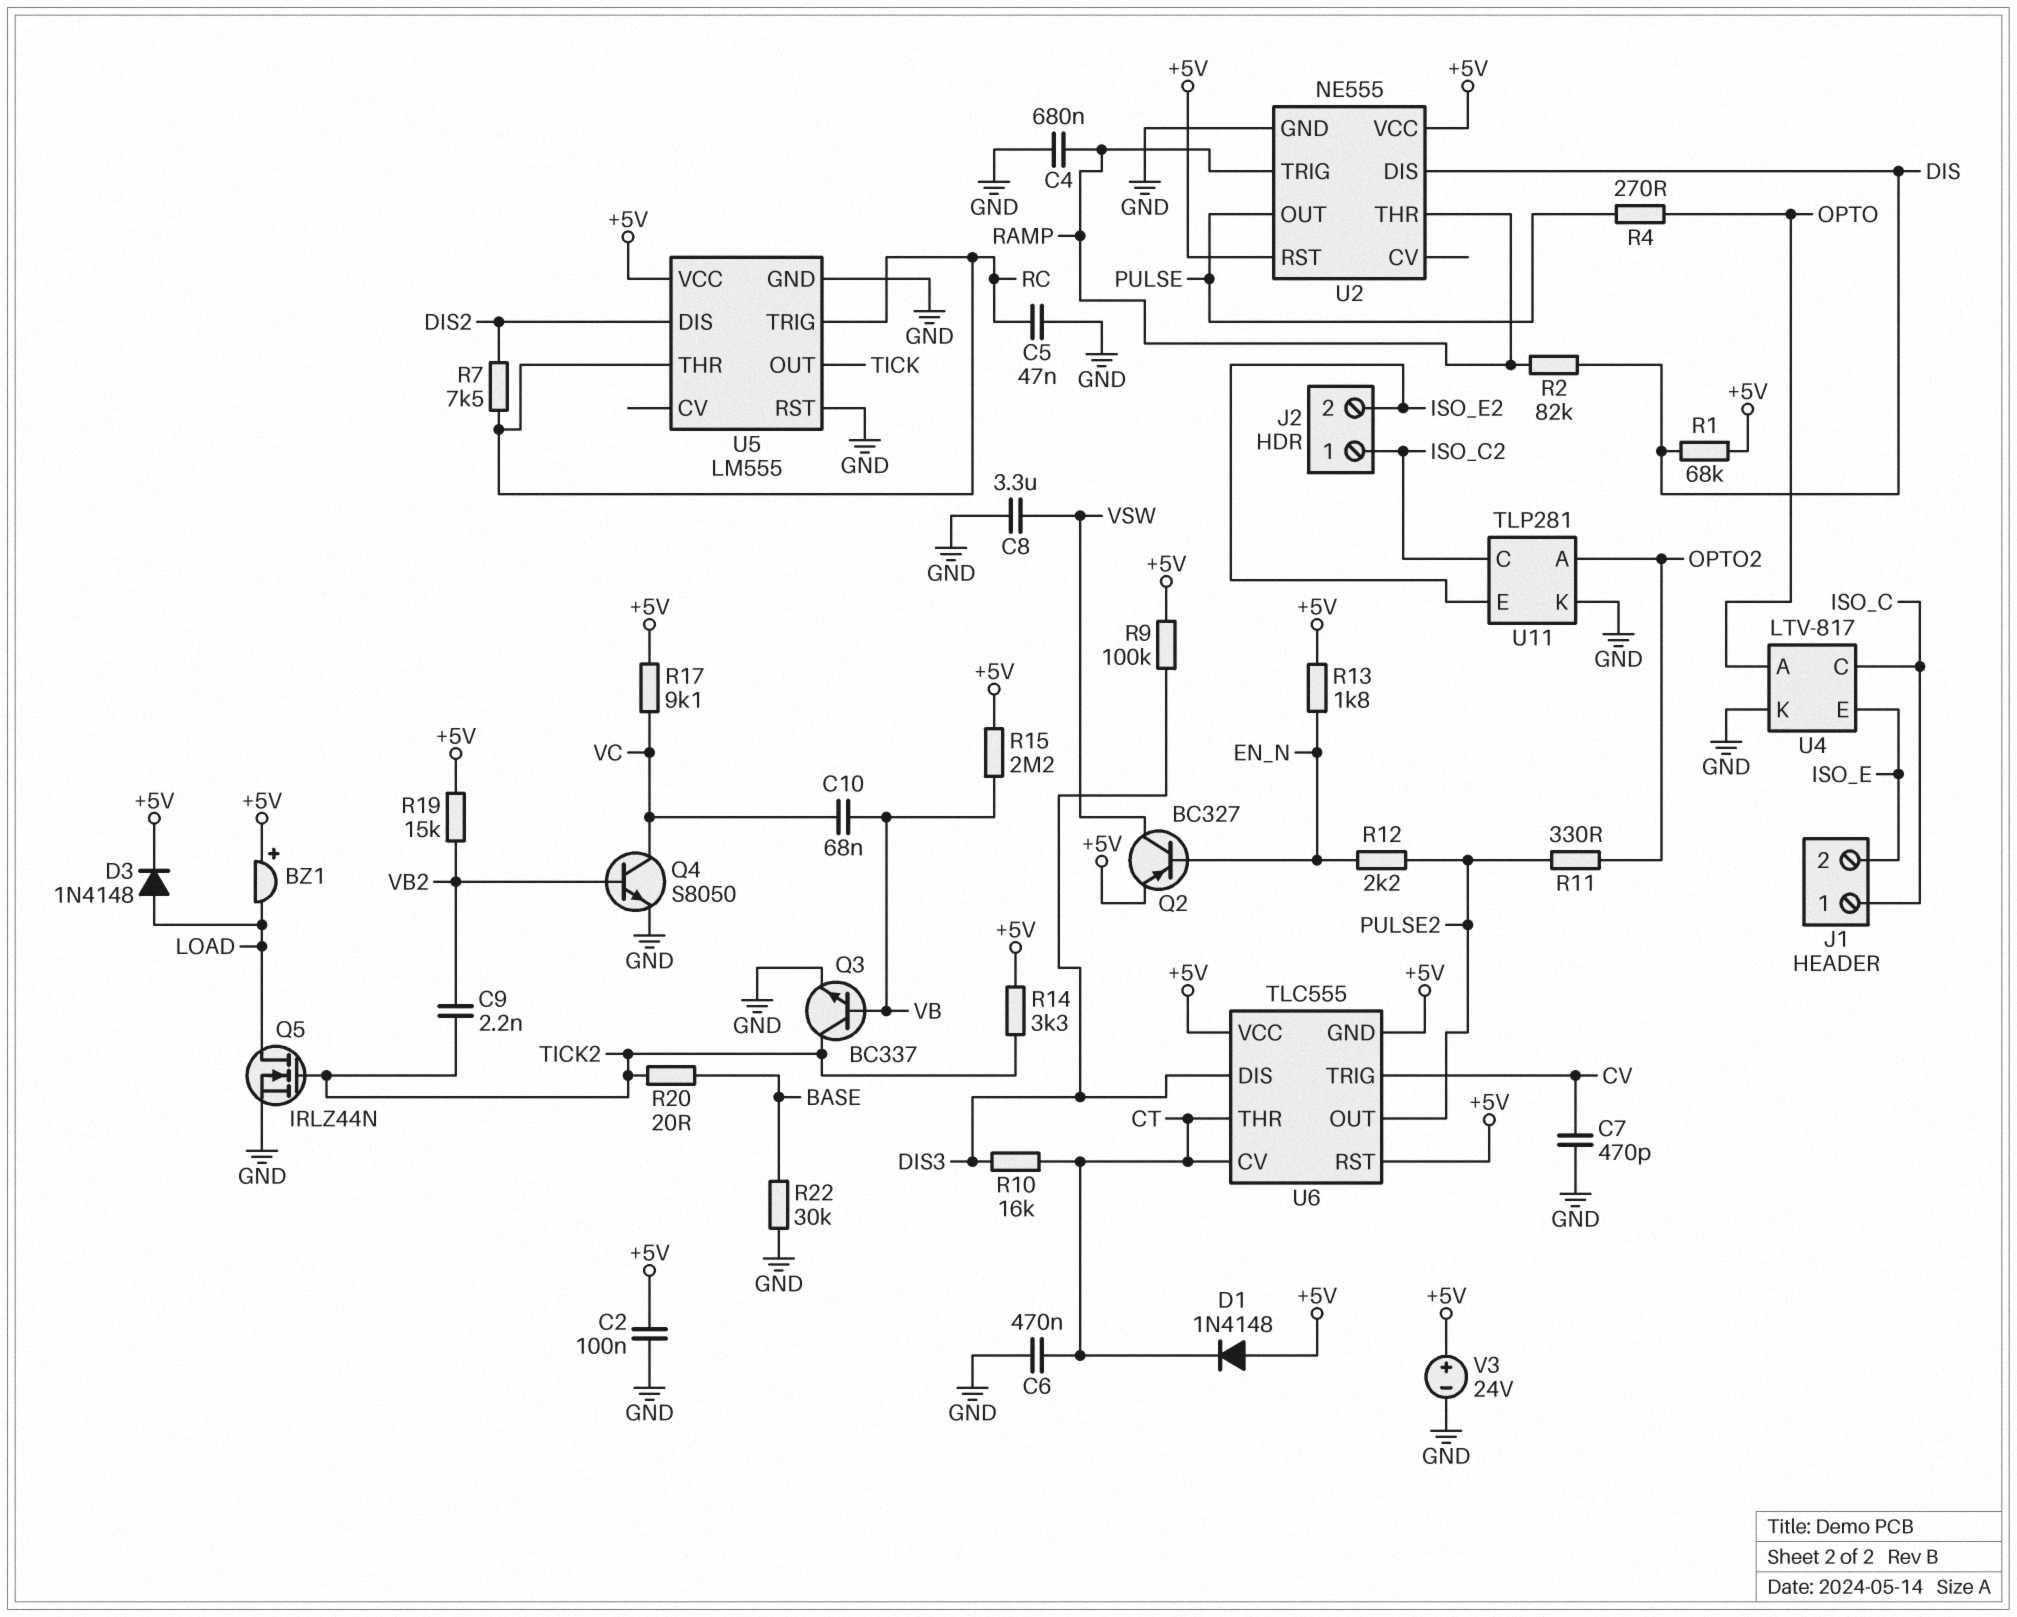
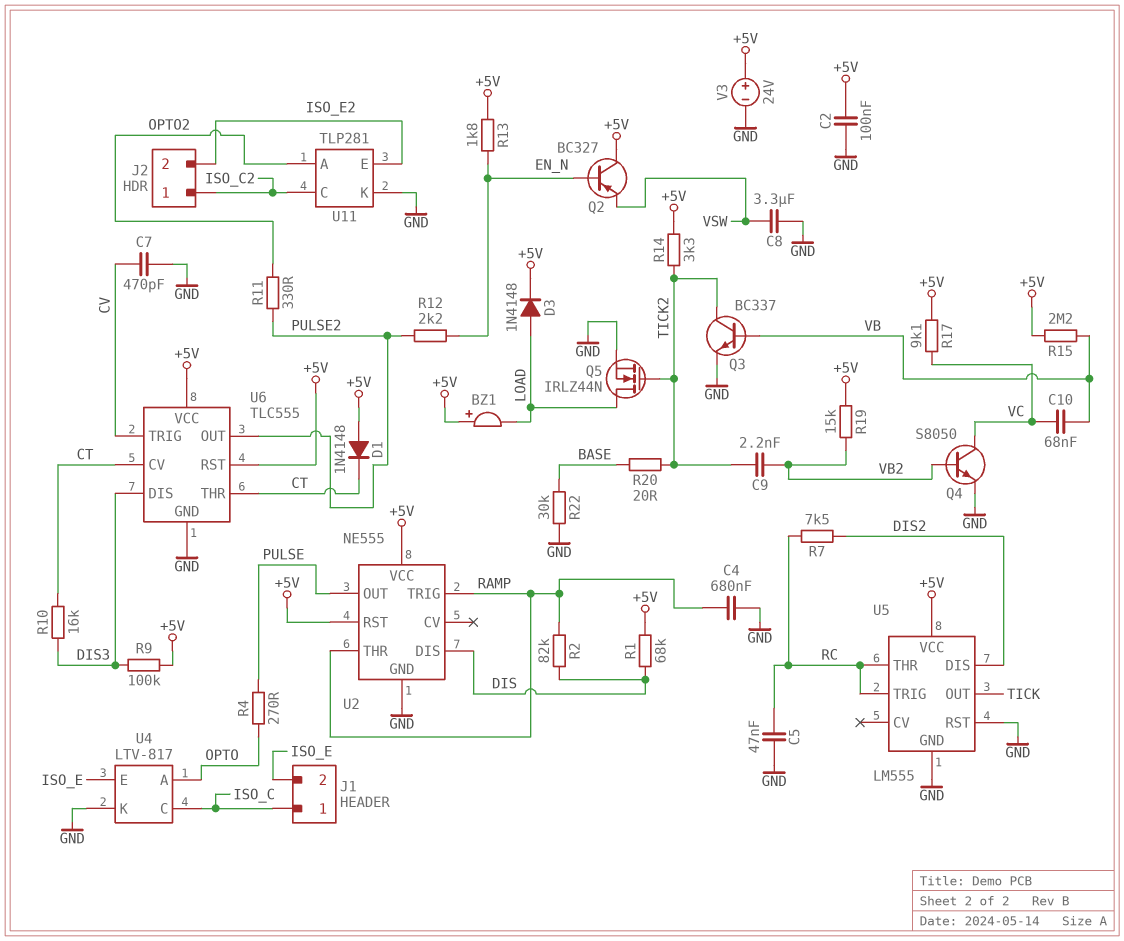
C6: 470nF (CT, GND) -> none
Q2: PNP BC327 (B EN_N, C VSW, E +5V) -> PNP BC327 (B EN_N, C +5V, E VSW)
U6 pin GND: +5V -> GND

